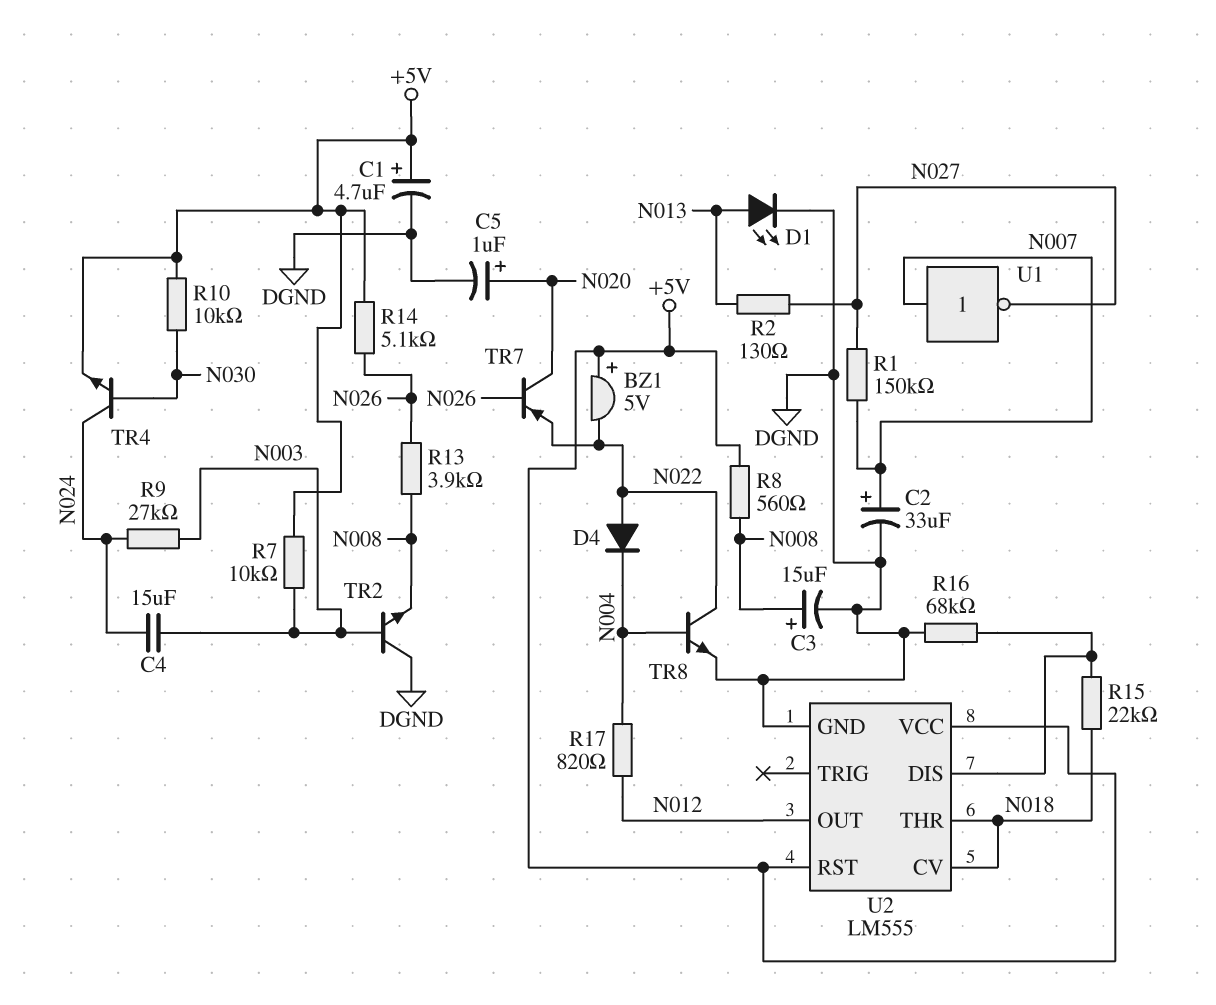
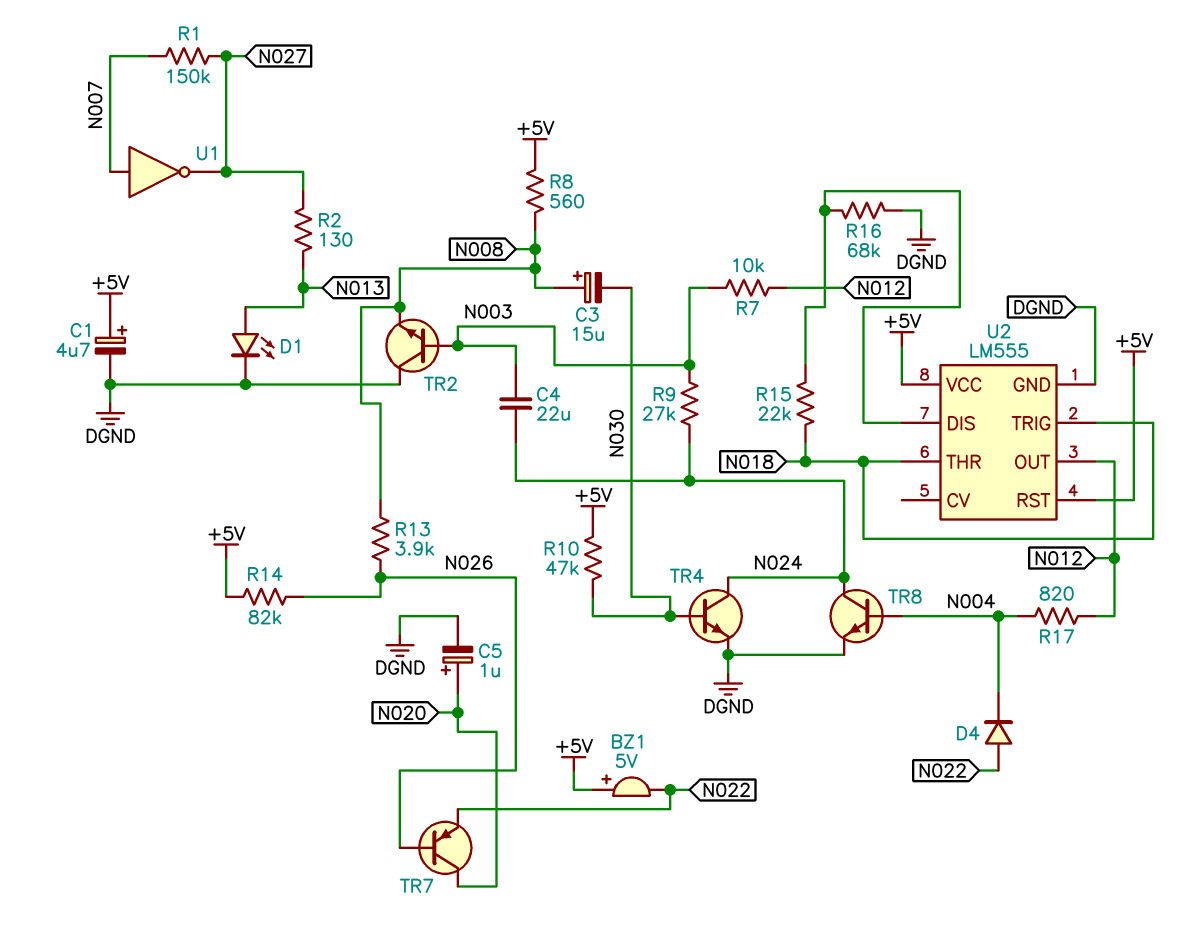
C2: 33uF (plus N007, minus DGND) -> none
C3: 15uF (plus N008, minus DGND) -> 15uF (plus N008, minus N030)
C4: 15uF (N003, N024) -> 22uF (N003, N024)
R7: 10k (+5V, N003) -> 10k (N003, N012)
R10: 10k (+5V, N030) -> 47k (+5V, N030)
R14: 5.1k (+5V, N026) -> 82k (+5V, N026)
TR4: NPN (B N030, C N024, E +5V) -> NPN (B N030, C N024, E DGND)
TR8: NPN (B N004, C N022, E DGND) -> NPN (B N004, C N024, E DGND)
U2 pin CV: N018 -> none
U2 pin TRIG: none -> N018

